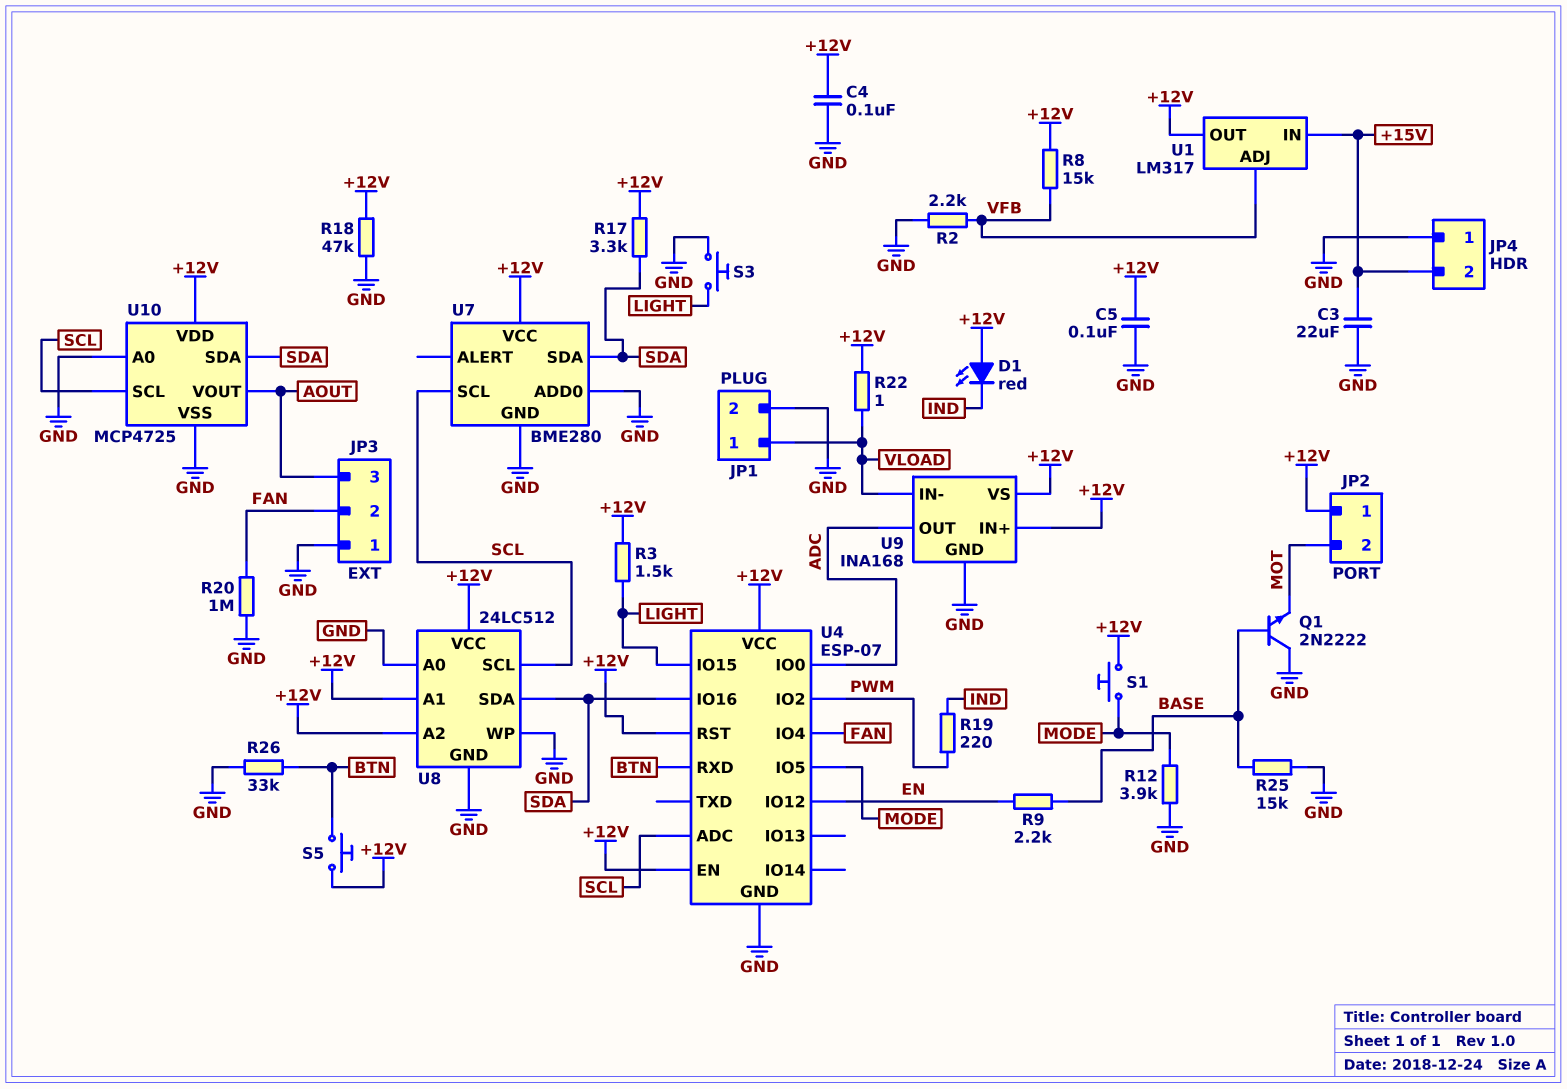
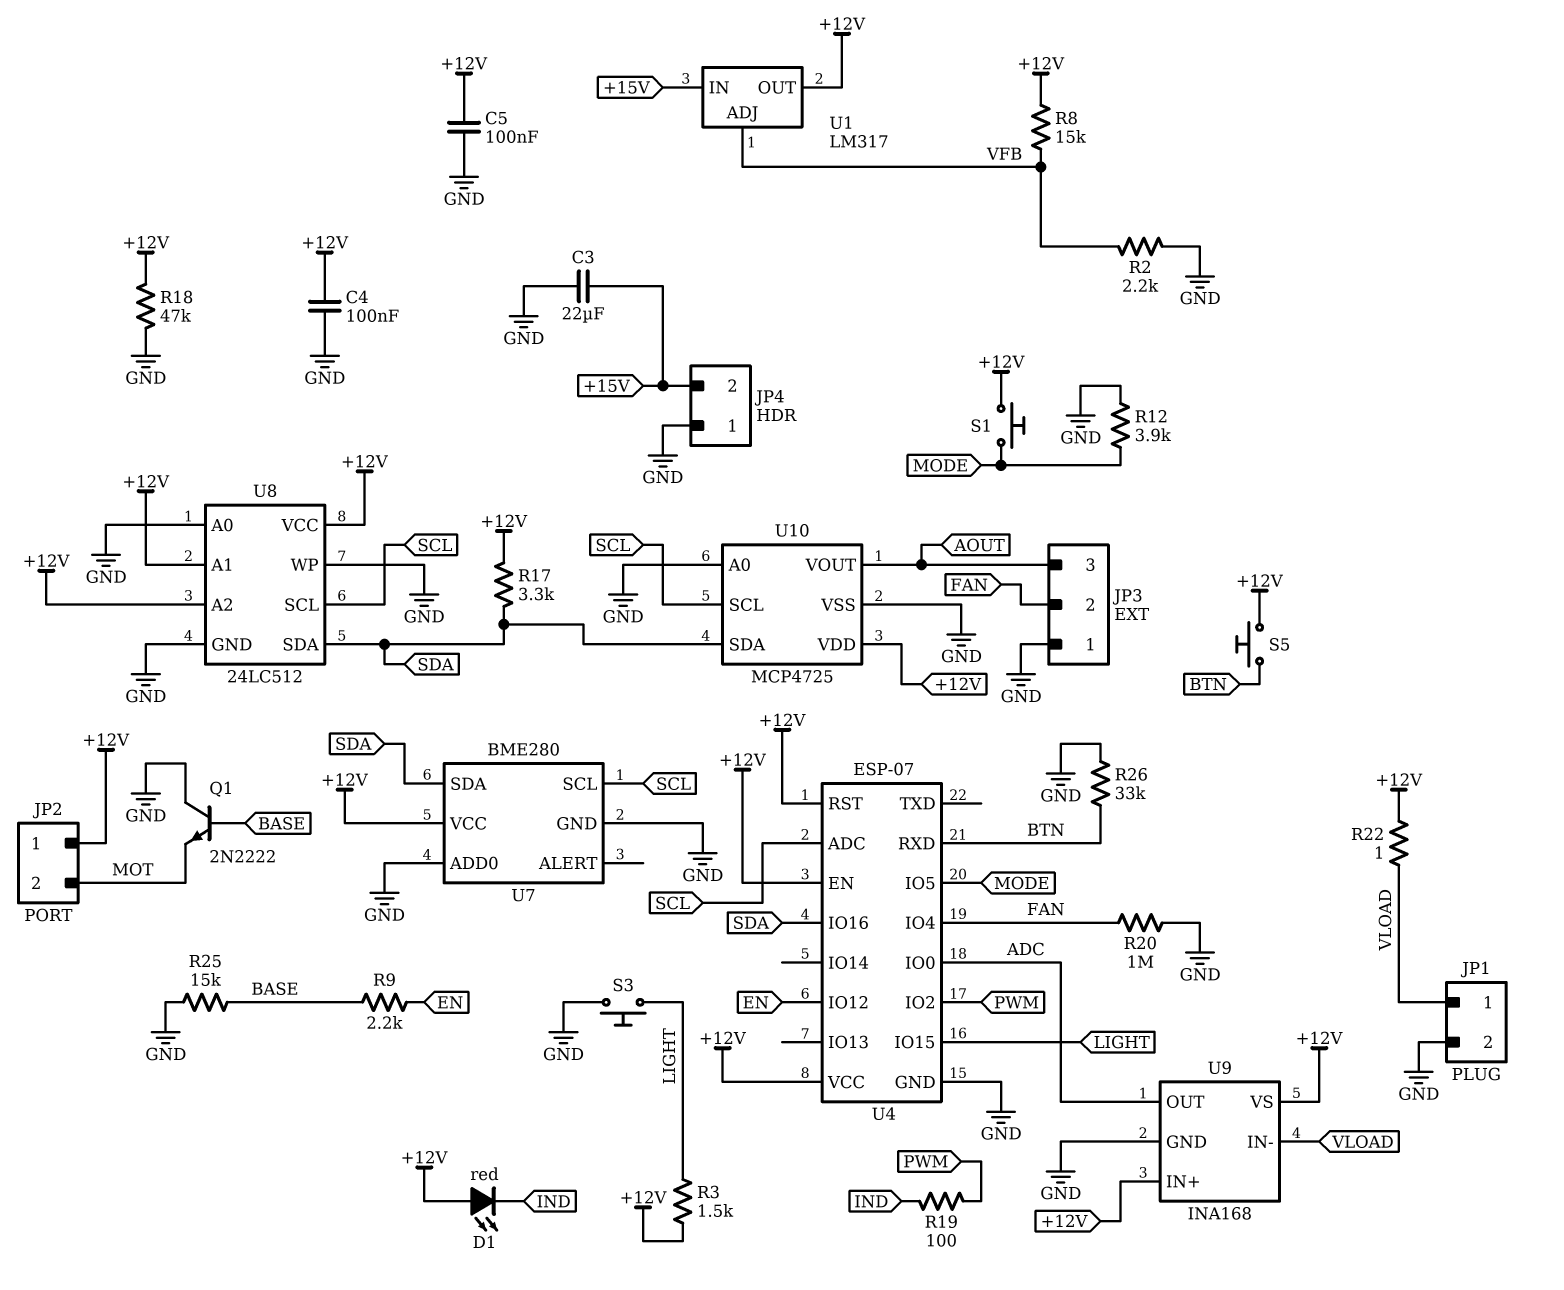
R19: 220 (IND, PWM) -> 100 (IND, PWM)

